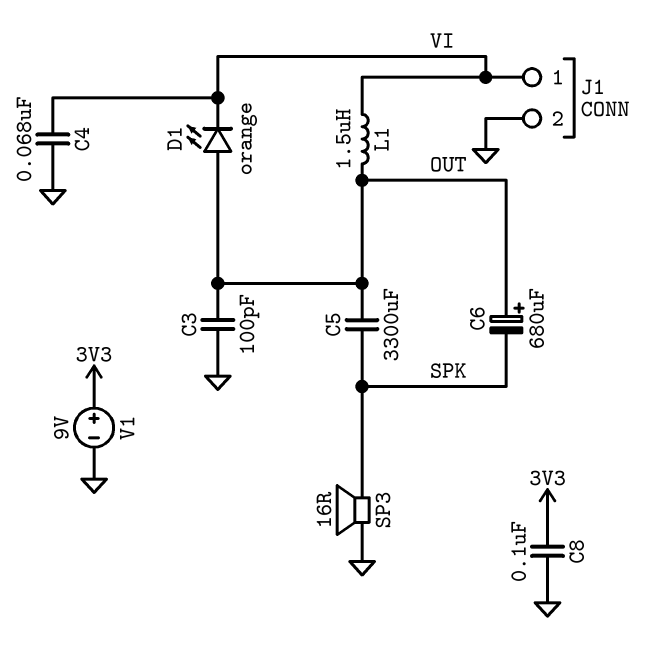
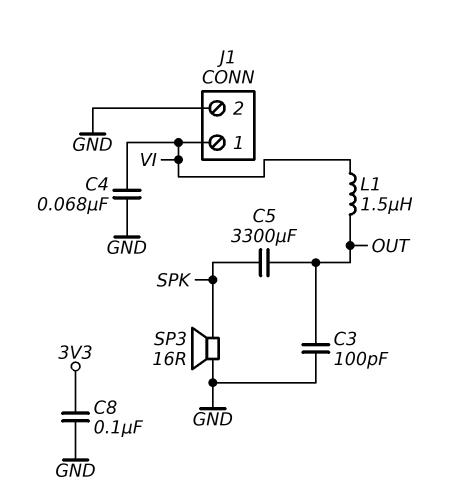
C6: 680uF (plus OUT, minus SPK) -> none
D1: LED orange (A OUT, K VI) -> none
V1: 9V (plus 3V3, minus GND) -> none

